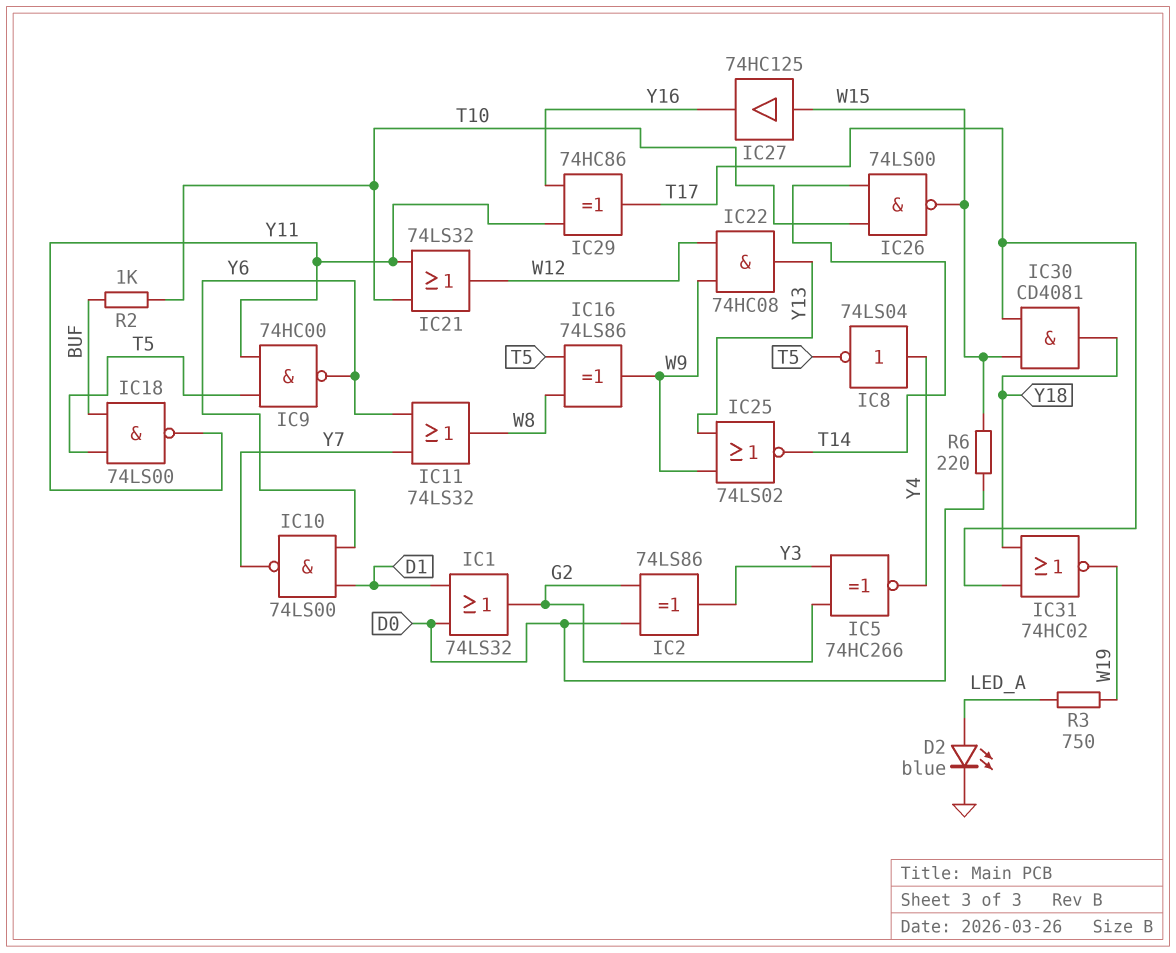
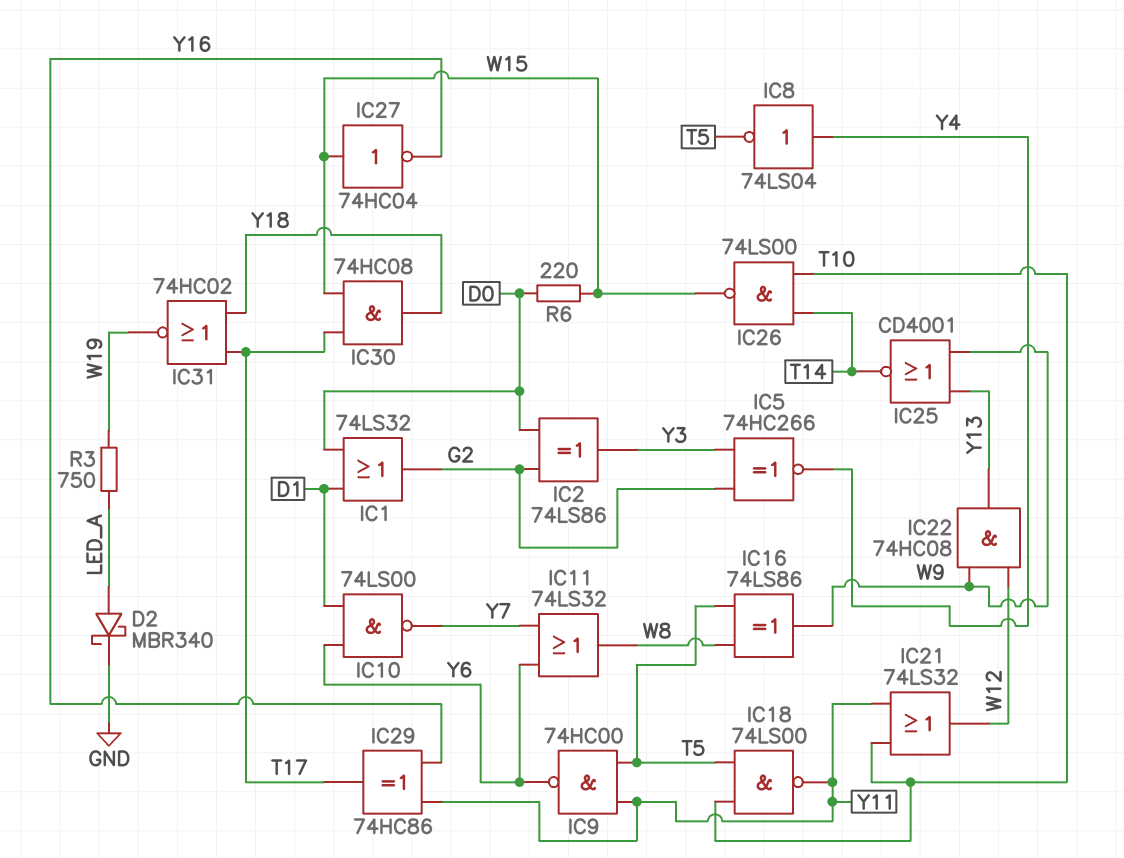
D2: LED blue (A LED_A, K GND) -> schottky MBR340 (A LED_A, K GND)
IC18: NAND 74LS00 (in BUF, in T5, out Y11) -> NAND 74LS00 (in T5, in T10, out Y11)
IC25: NOR 74LS02 (in W9, in Y13, out T14) -> NOR CD4001 (in W9, in Y13, out T14)
IC27: buffer 74HC125 (in W15, out Y16) -> NOT 74HC04 (in W15, out Y16)
IC30: AND CD4081 (in T17, in W15, out Y18) -> AND 74HC08 (in T17, in W15, out Y18)
R2: 1k (BUF, T10) -> none

